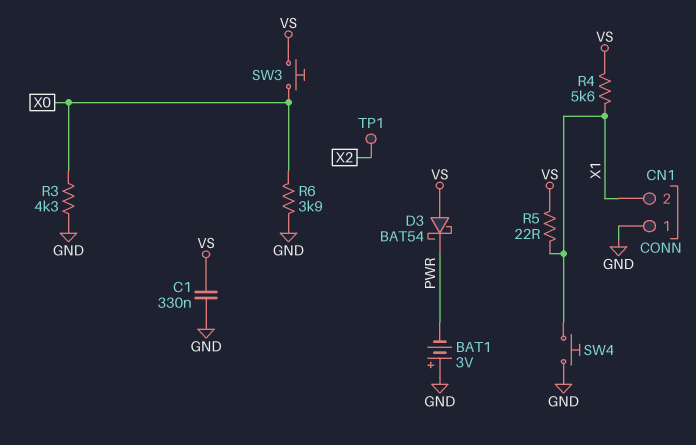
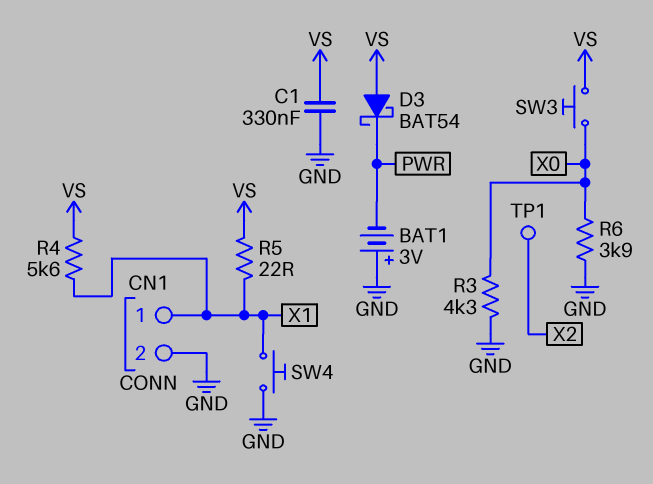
CN1 pin 1: GND -> X1
CN1 pin 2: X1 -> GND

